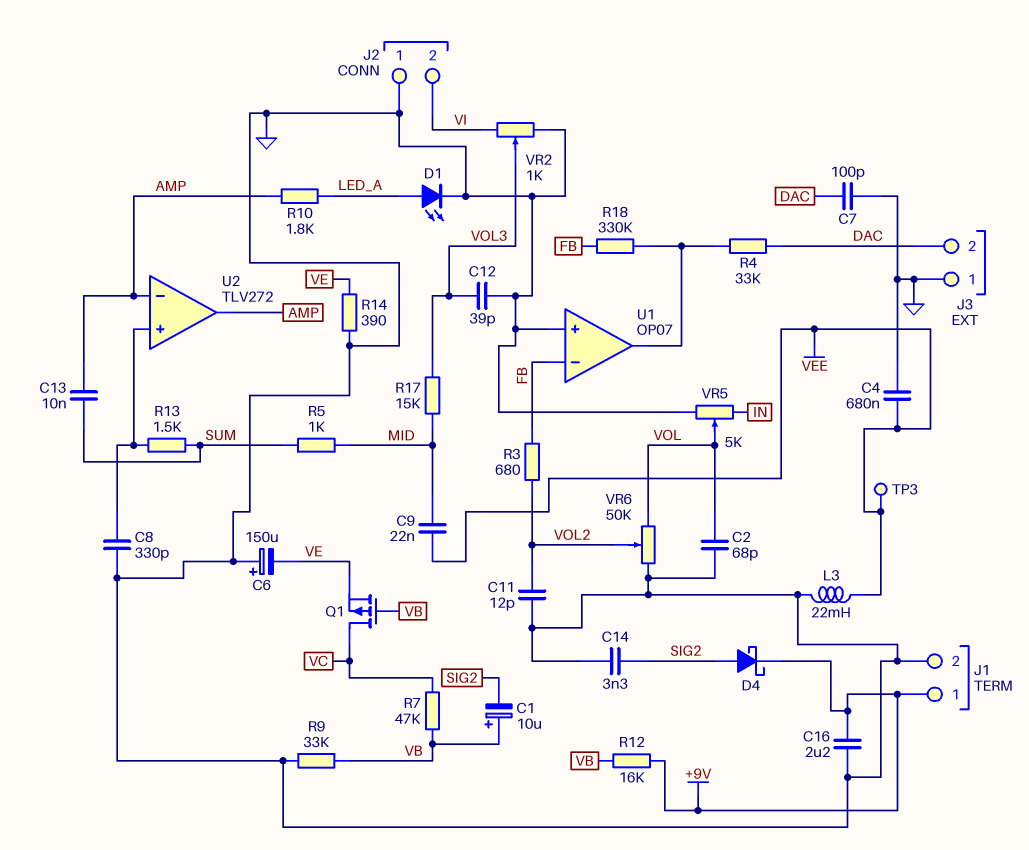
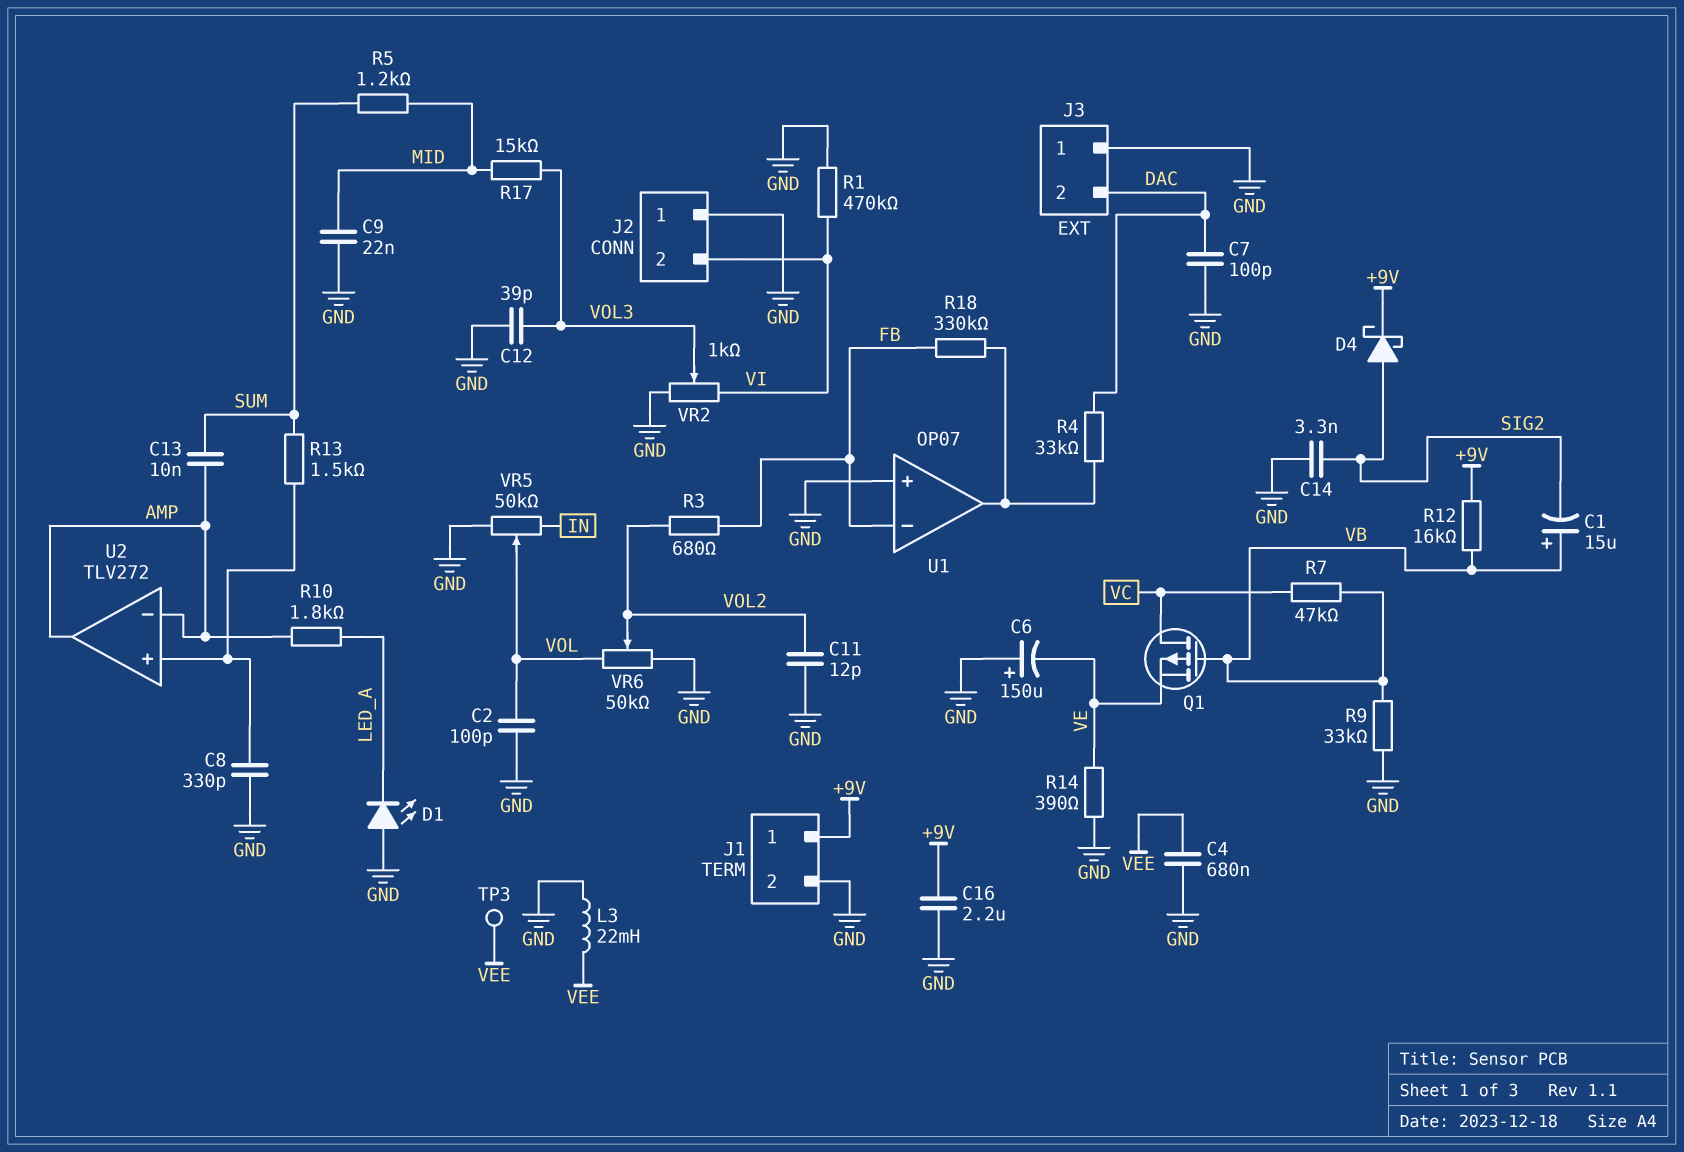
C1: 10uF (plus VB, minus SIG2) -> 15uF (plus VB, minus SIG2)
C2: 68pF (GND, VOL) -> 100pF (GND, VOL)
C9: 22nF (MID, VEE) -> 22nF (GND, MID)
D1: LED (A LED_A, K GND) -> LED (A GND, K LED_A)
R1: none -> 470k (GND, VI)
R5: 1k (MID, SUM) -> 1.2k (MID, SUM)
VR5: 5k (GND, IN, wiper VOL) -> 50k (GND, IN, wiper VOL)

